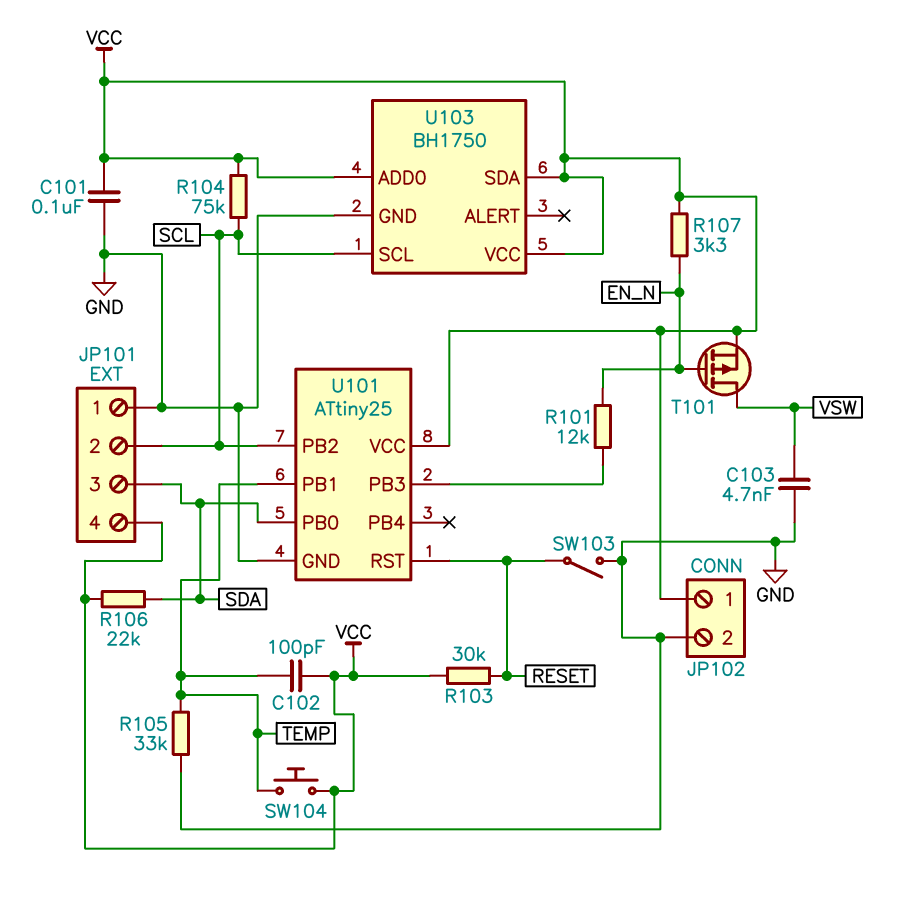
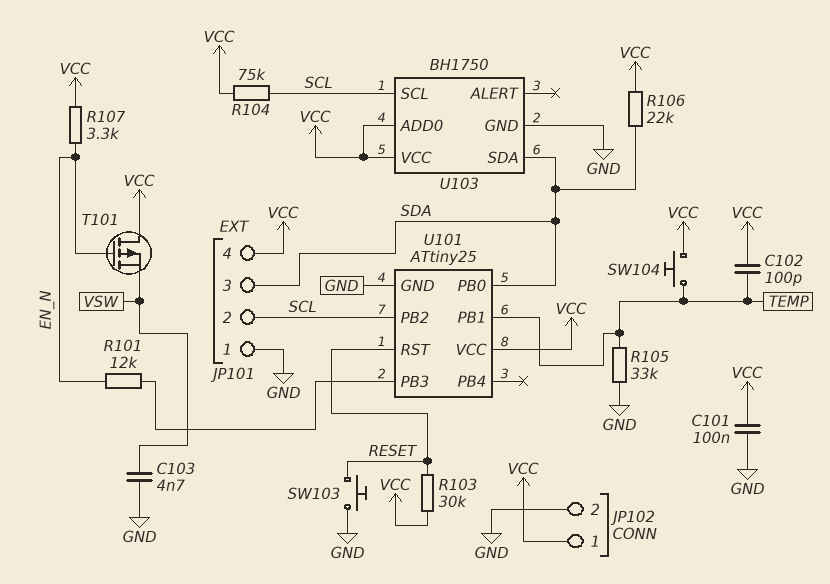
SW103: switch (GND, RESET) -> button (GND, RESET)
T101: PMOS (G EN_N, D VSW, S VCC) -> PMOS (G EN_N, D VCC, S VSW)
U103 pin SDA: VCC -> SDA

